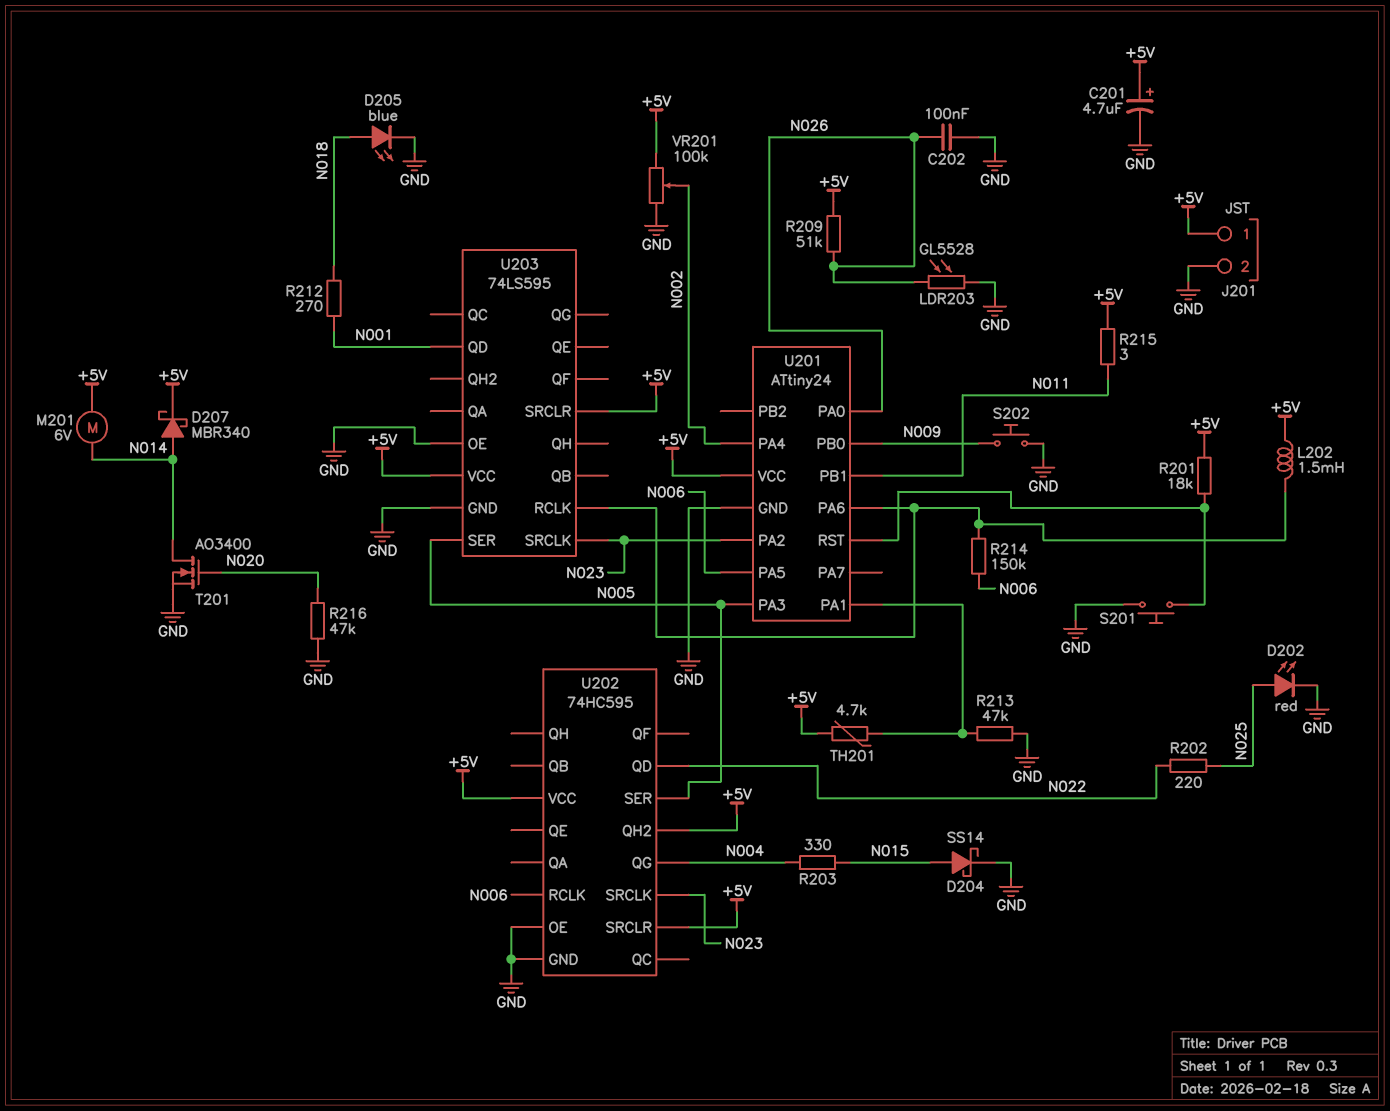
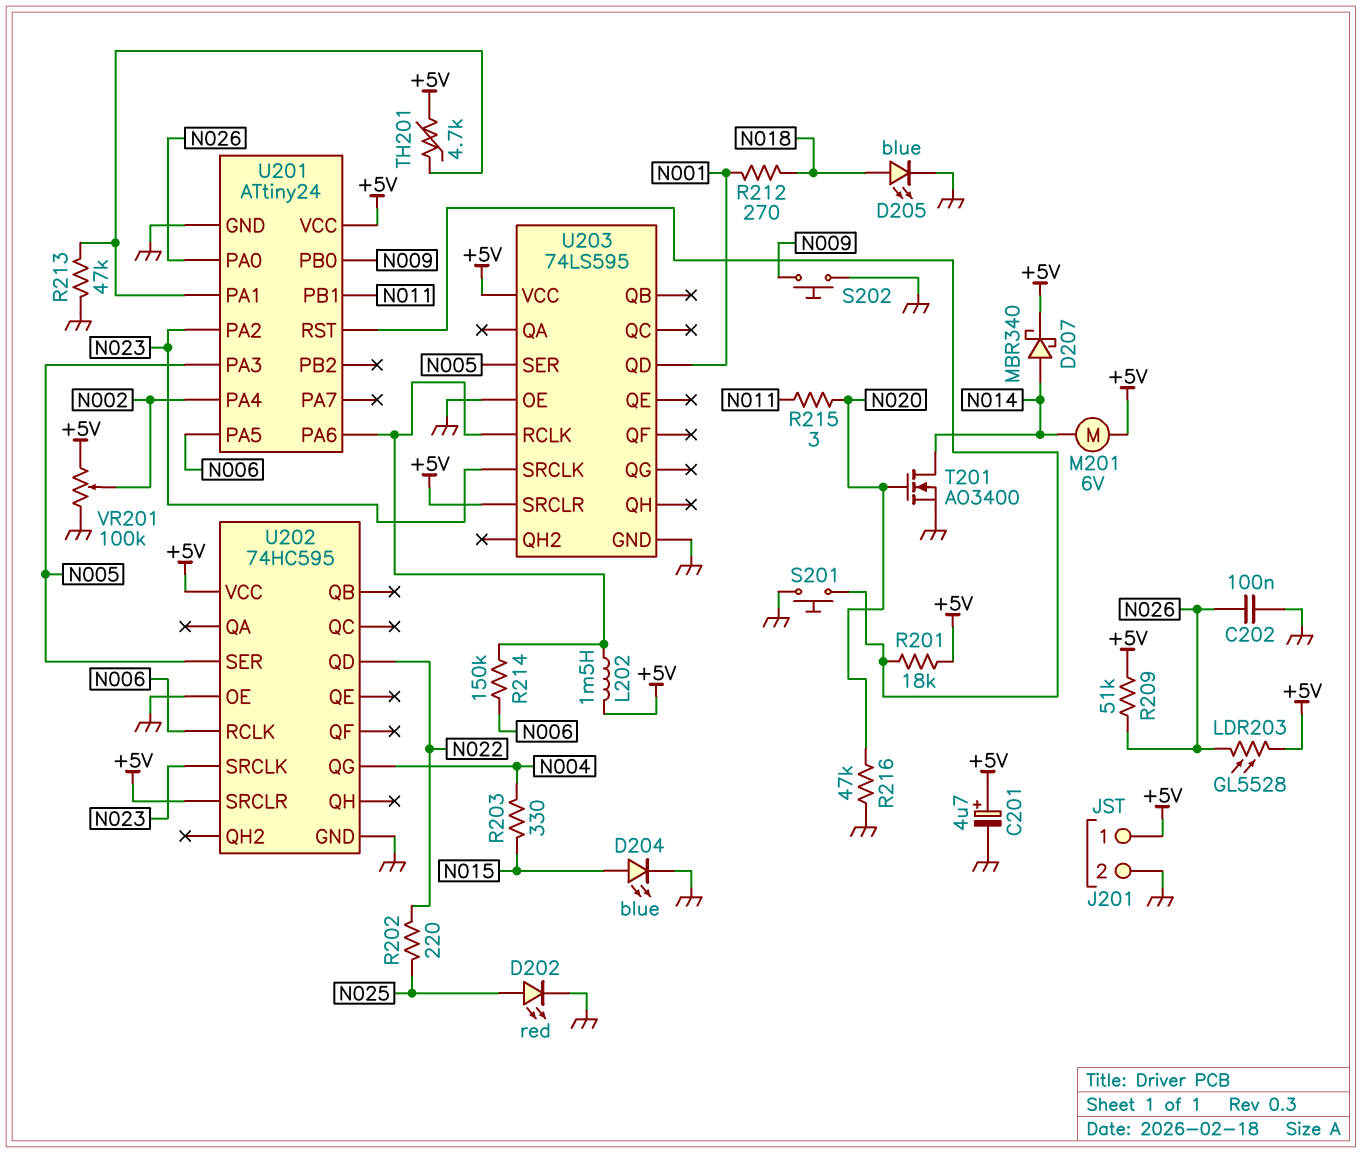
D204: schottky SS14 (A N015, K GND) -> LED blue (A N015, K GND)
LDR203: GL5528 (GND, N026) -> GL5528 (+5V, N026)
R215: 3 (+5V, N011) -> 3 (N011, N020)
U202 pin QH2: +5V -> none

